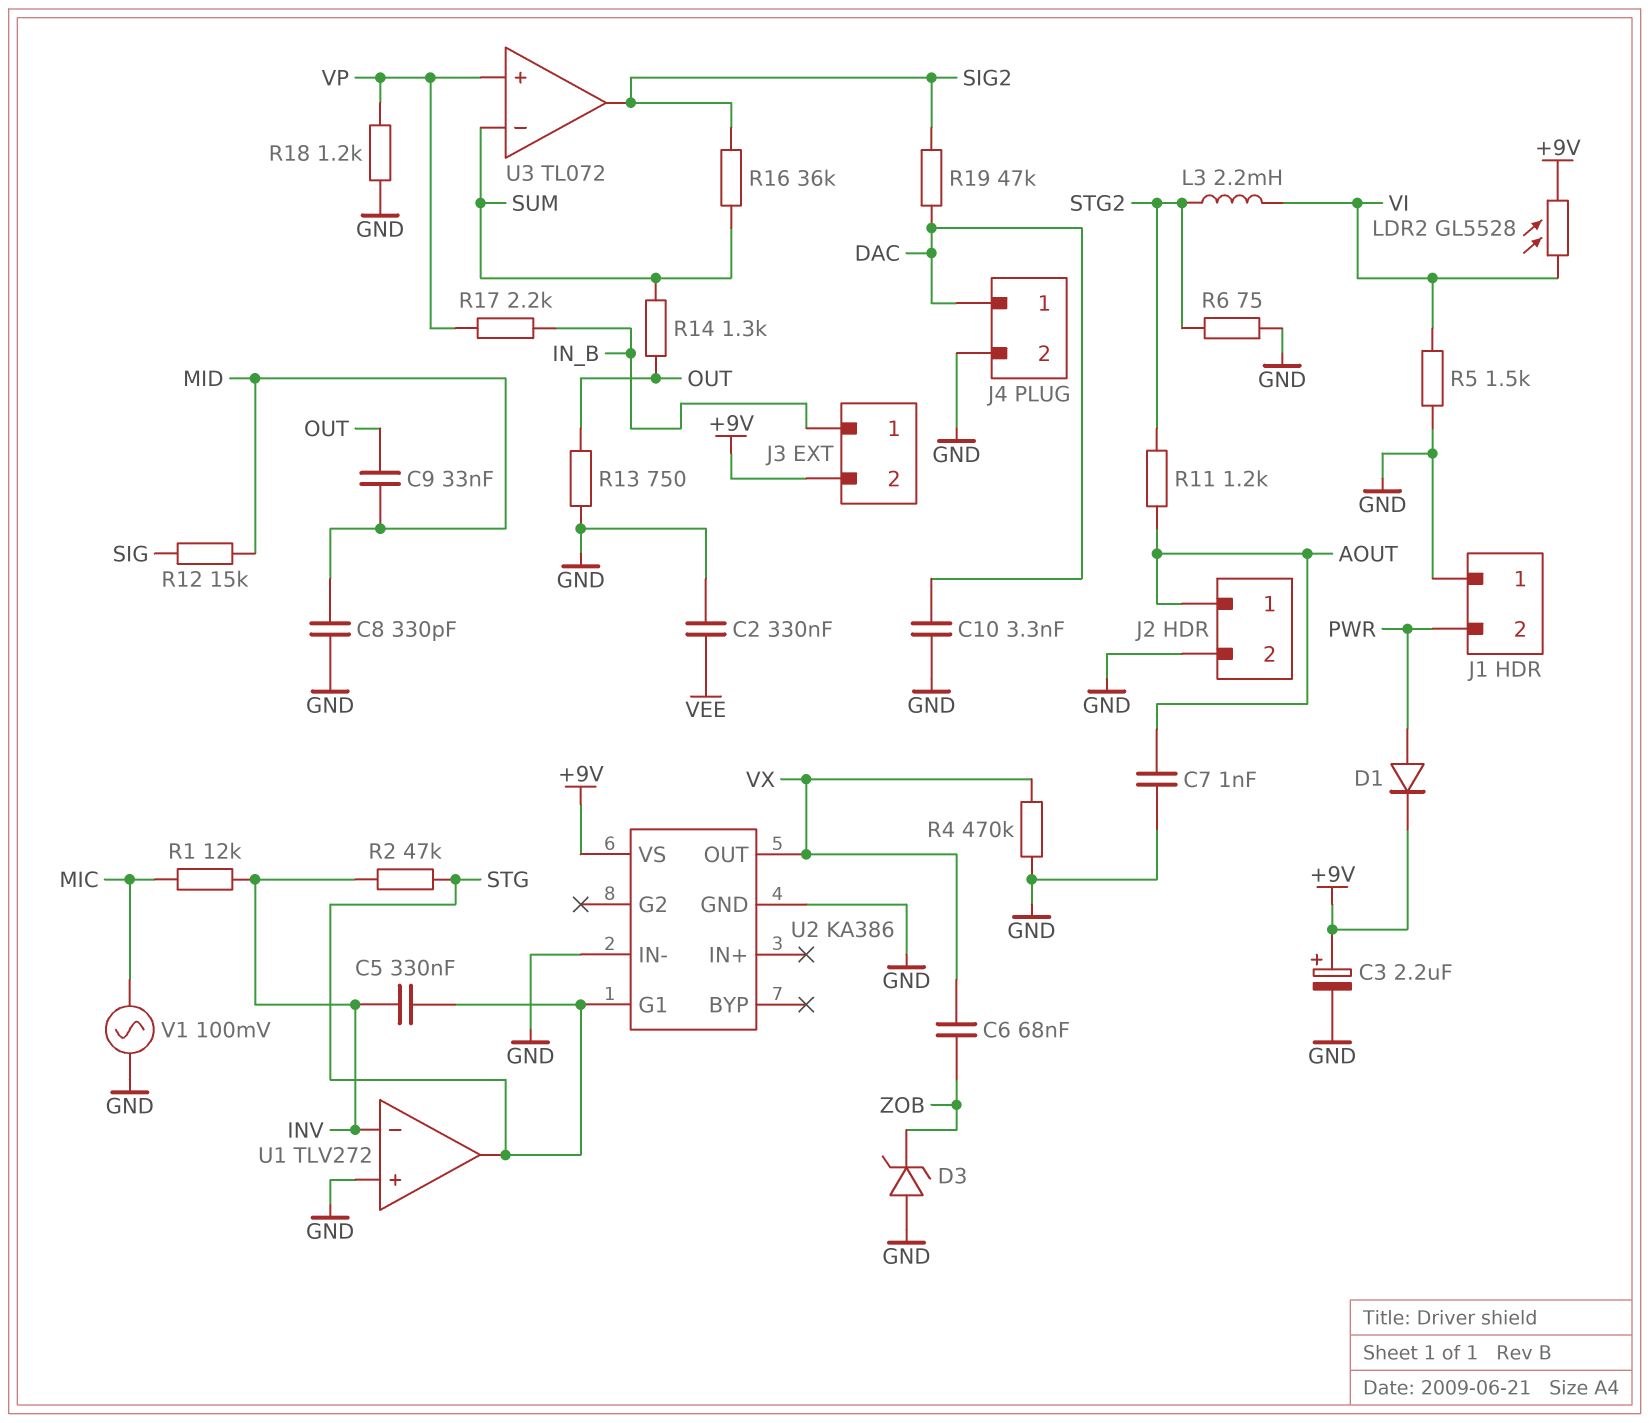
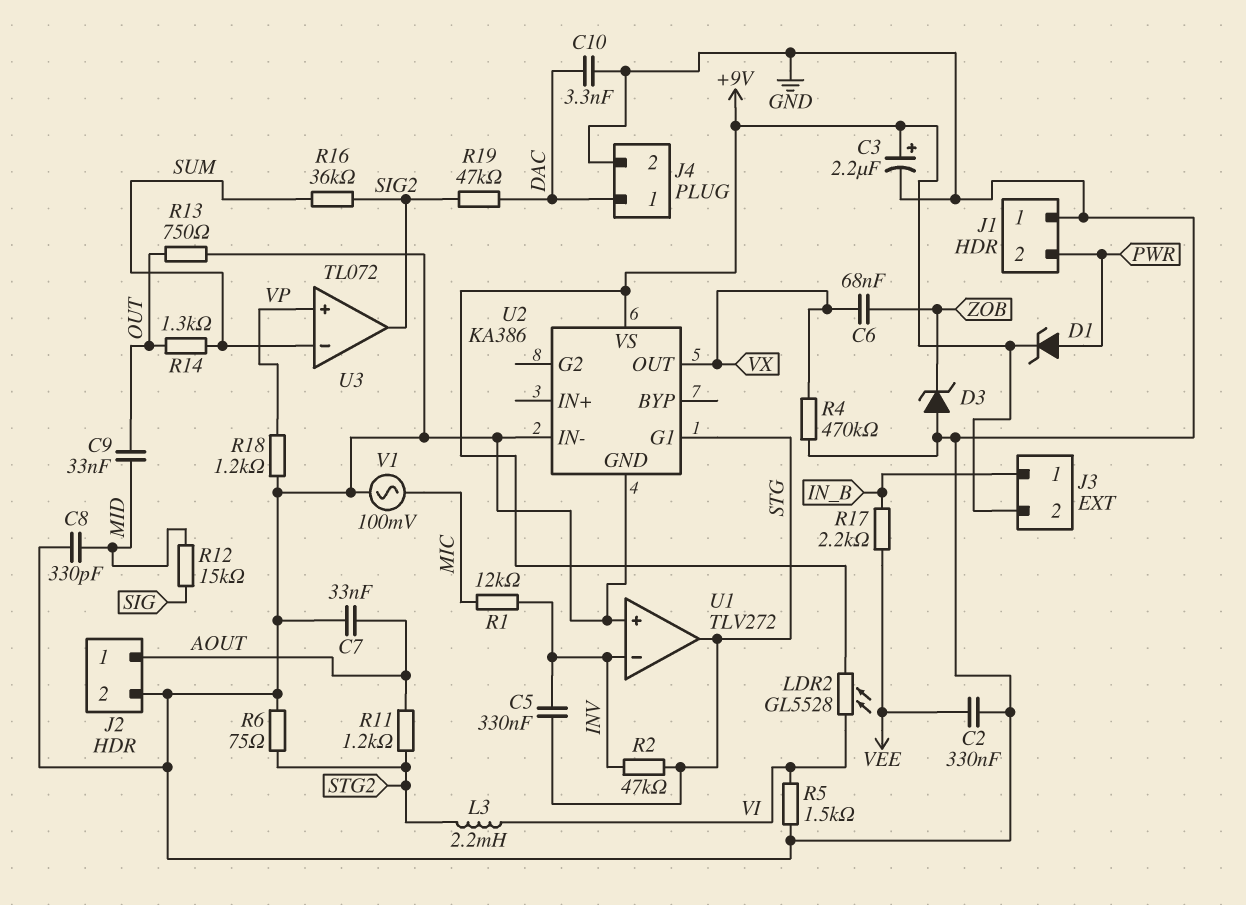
C7: 1nF (AOUT, GND) -> 33nF (AOUT, GND)
D1: diode (A PWR, K +9V) -> zener (A PWR, K +9V)
R17: 2.2k (IN_B, VP) -> 2.2k (IN_B, VEE)

